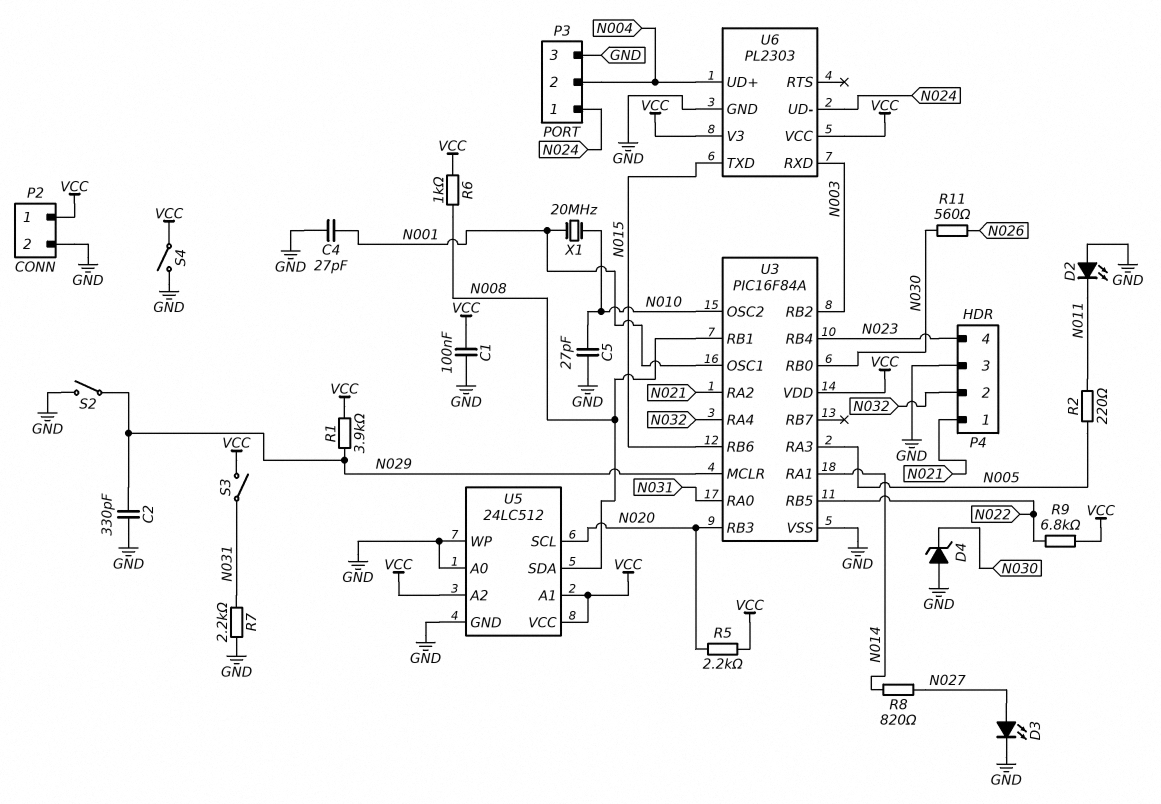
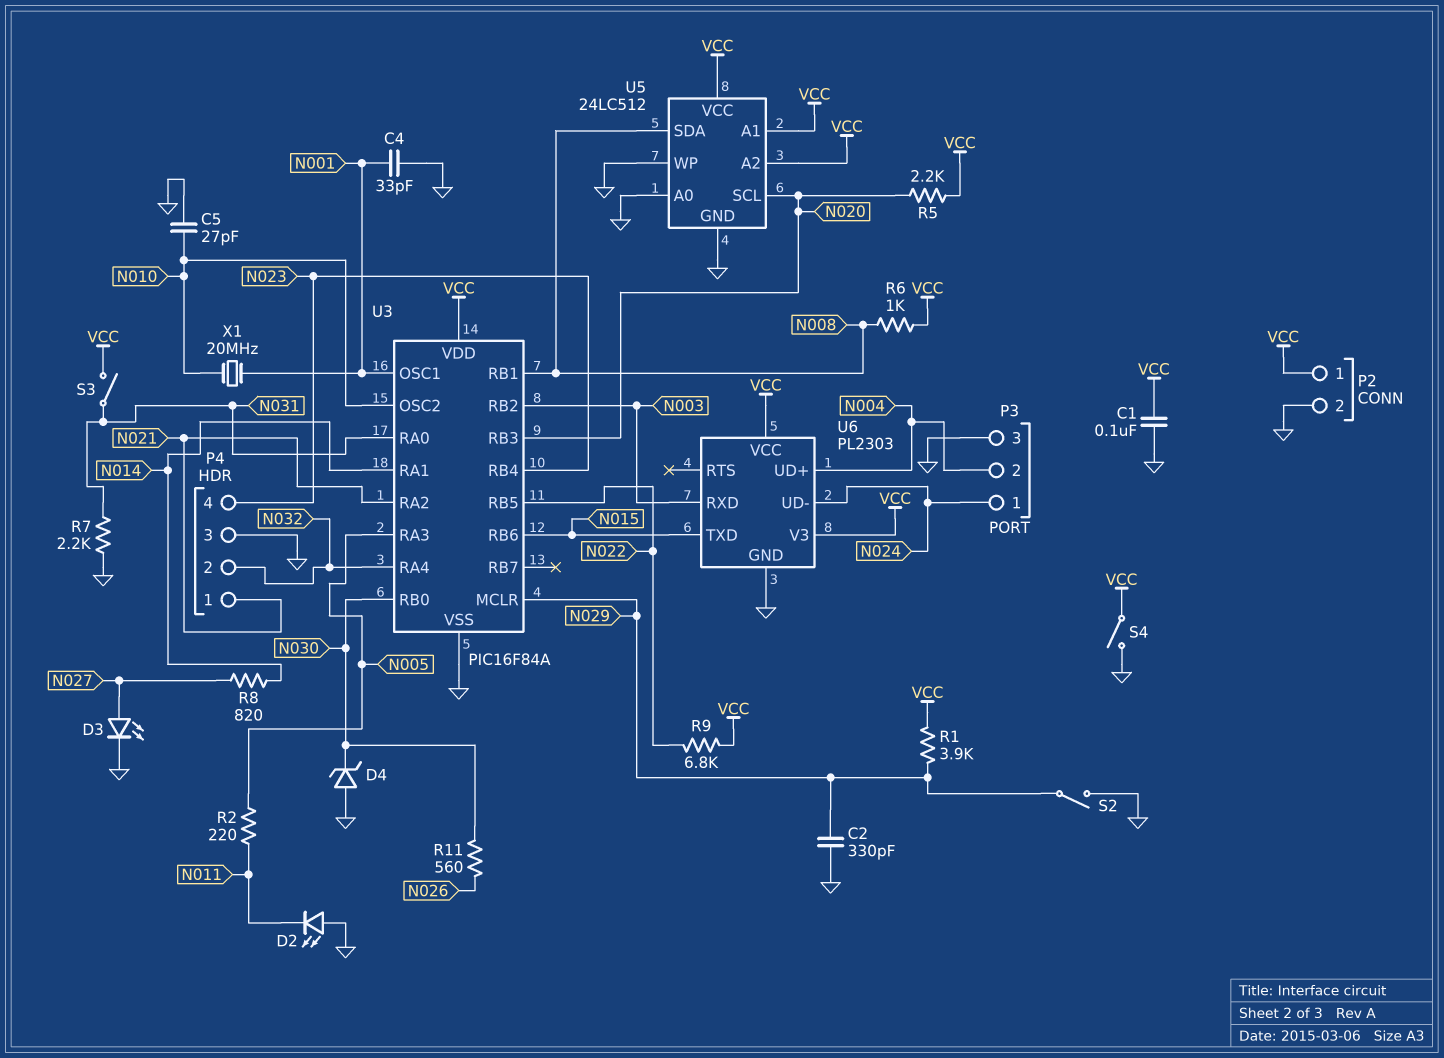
C4: 27pF (GND, N001) -> 33pF (GND, N001)

